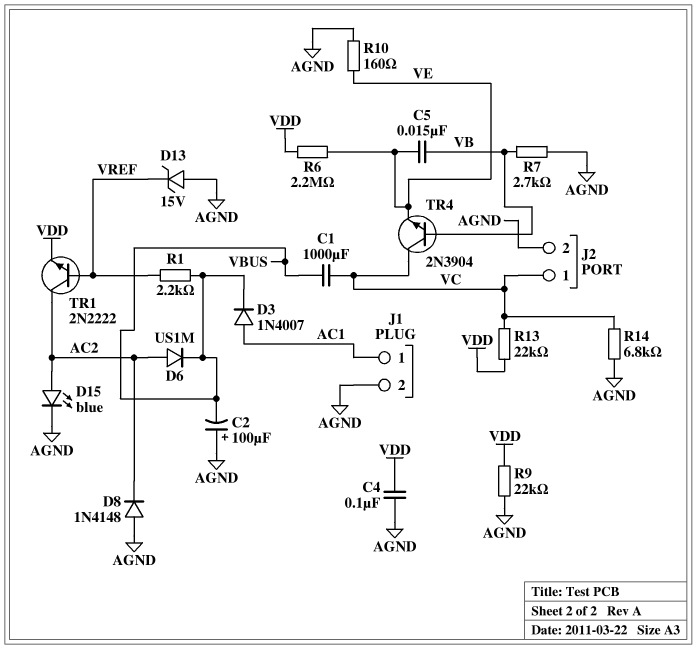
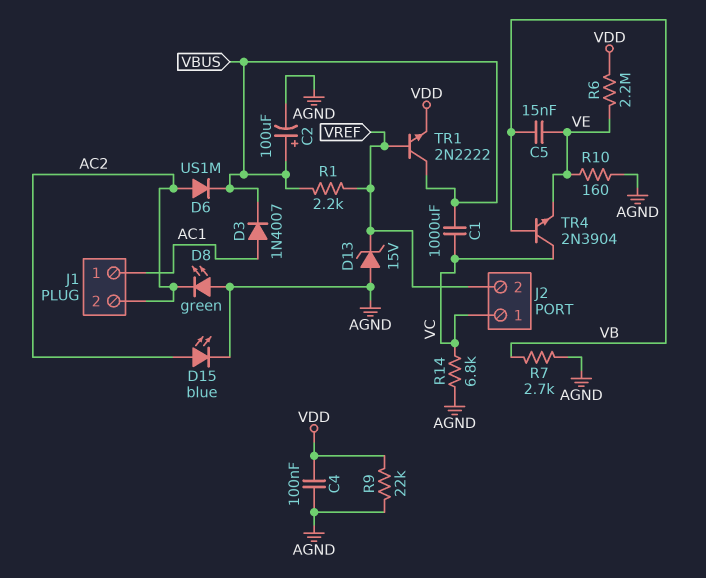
C2: 100uF (plus AGND, minus VBUS) -> 100uF (plus VBUS, minus AGND)
D8: diode 1N4148 (A AGND, K AC2) -> LED green (A AGND, K AC2)
J1 pin 2: AGND -> AC2
J2 pin 2: AGND -> VREF
R13: 22k (VC, VDD) -> none
TR1: NPN 2N2222 (B VREF, C AC2, E VDD) -> NPN 2N2222 (B VREF, C VBUS, E VDD)

